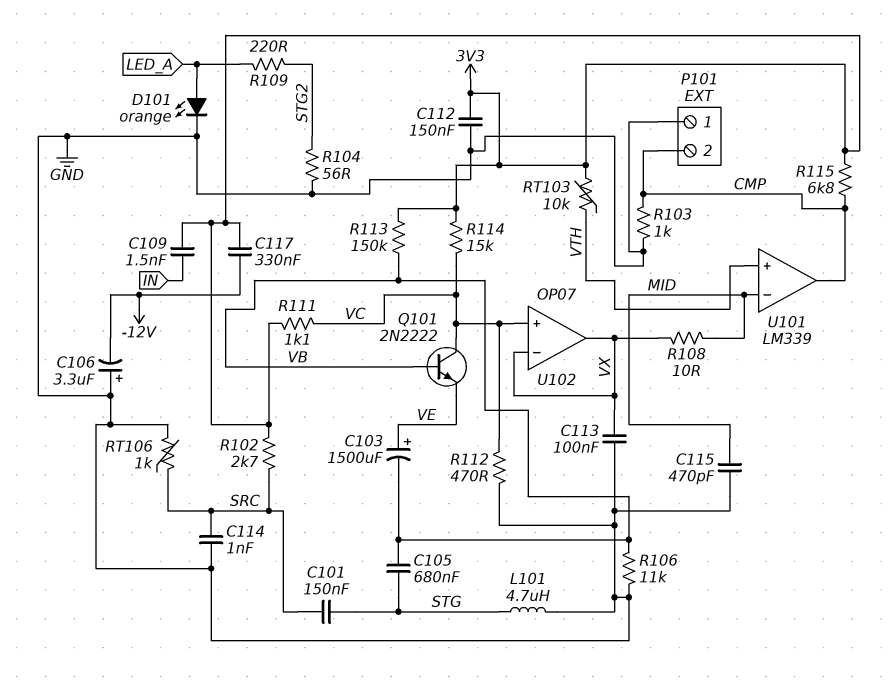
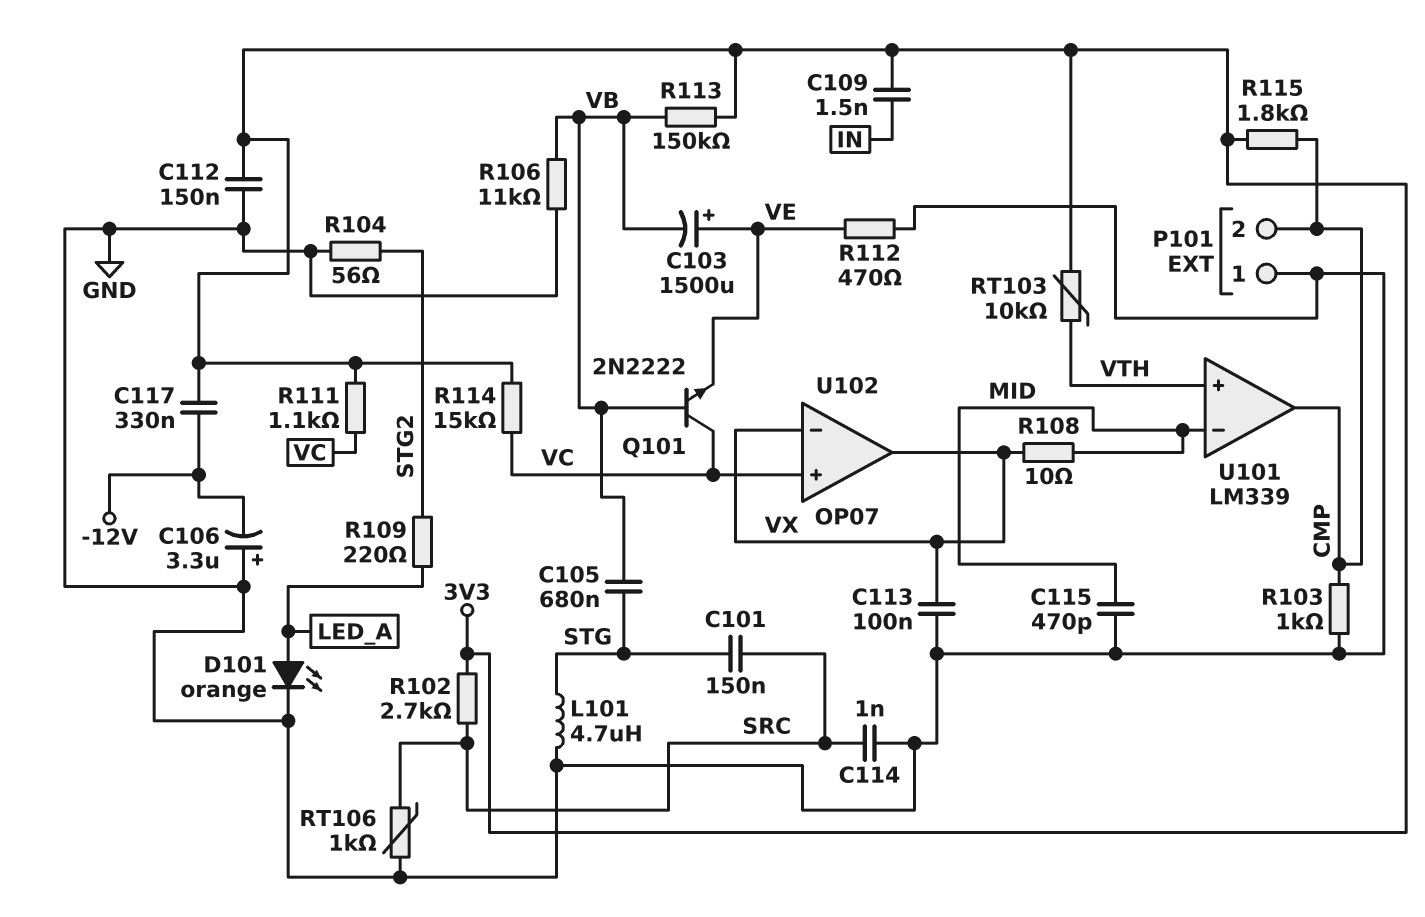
R112: 470 (GND, VC) -> 470 (GND, VE)
R115: 6.8k (3V3, CMP) -> 1.8k (3V3, CMP)

